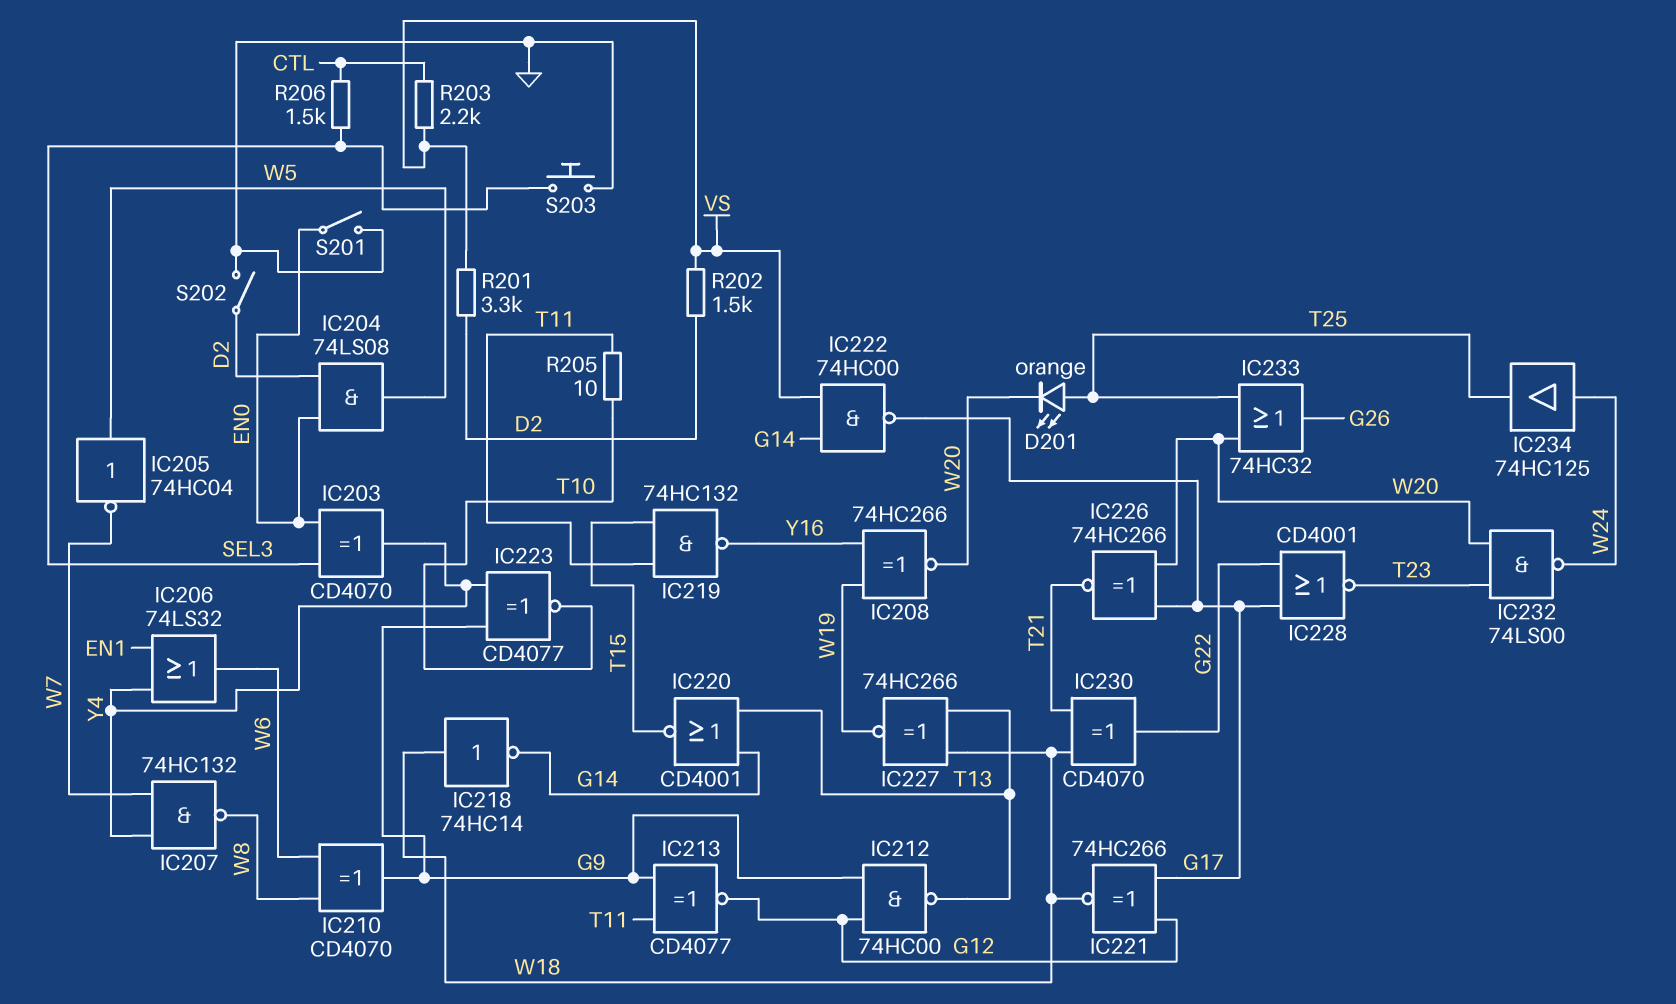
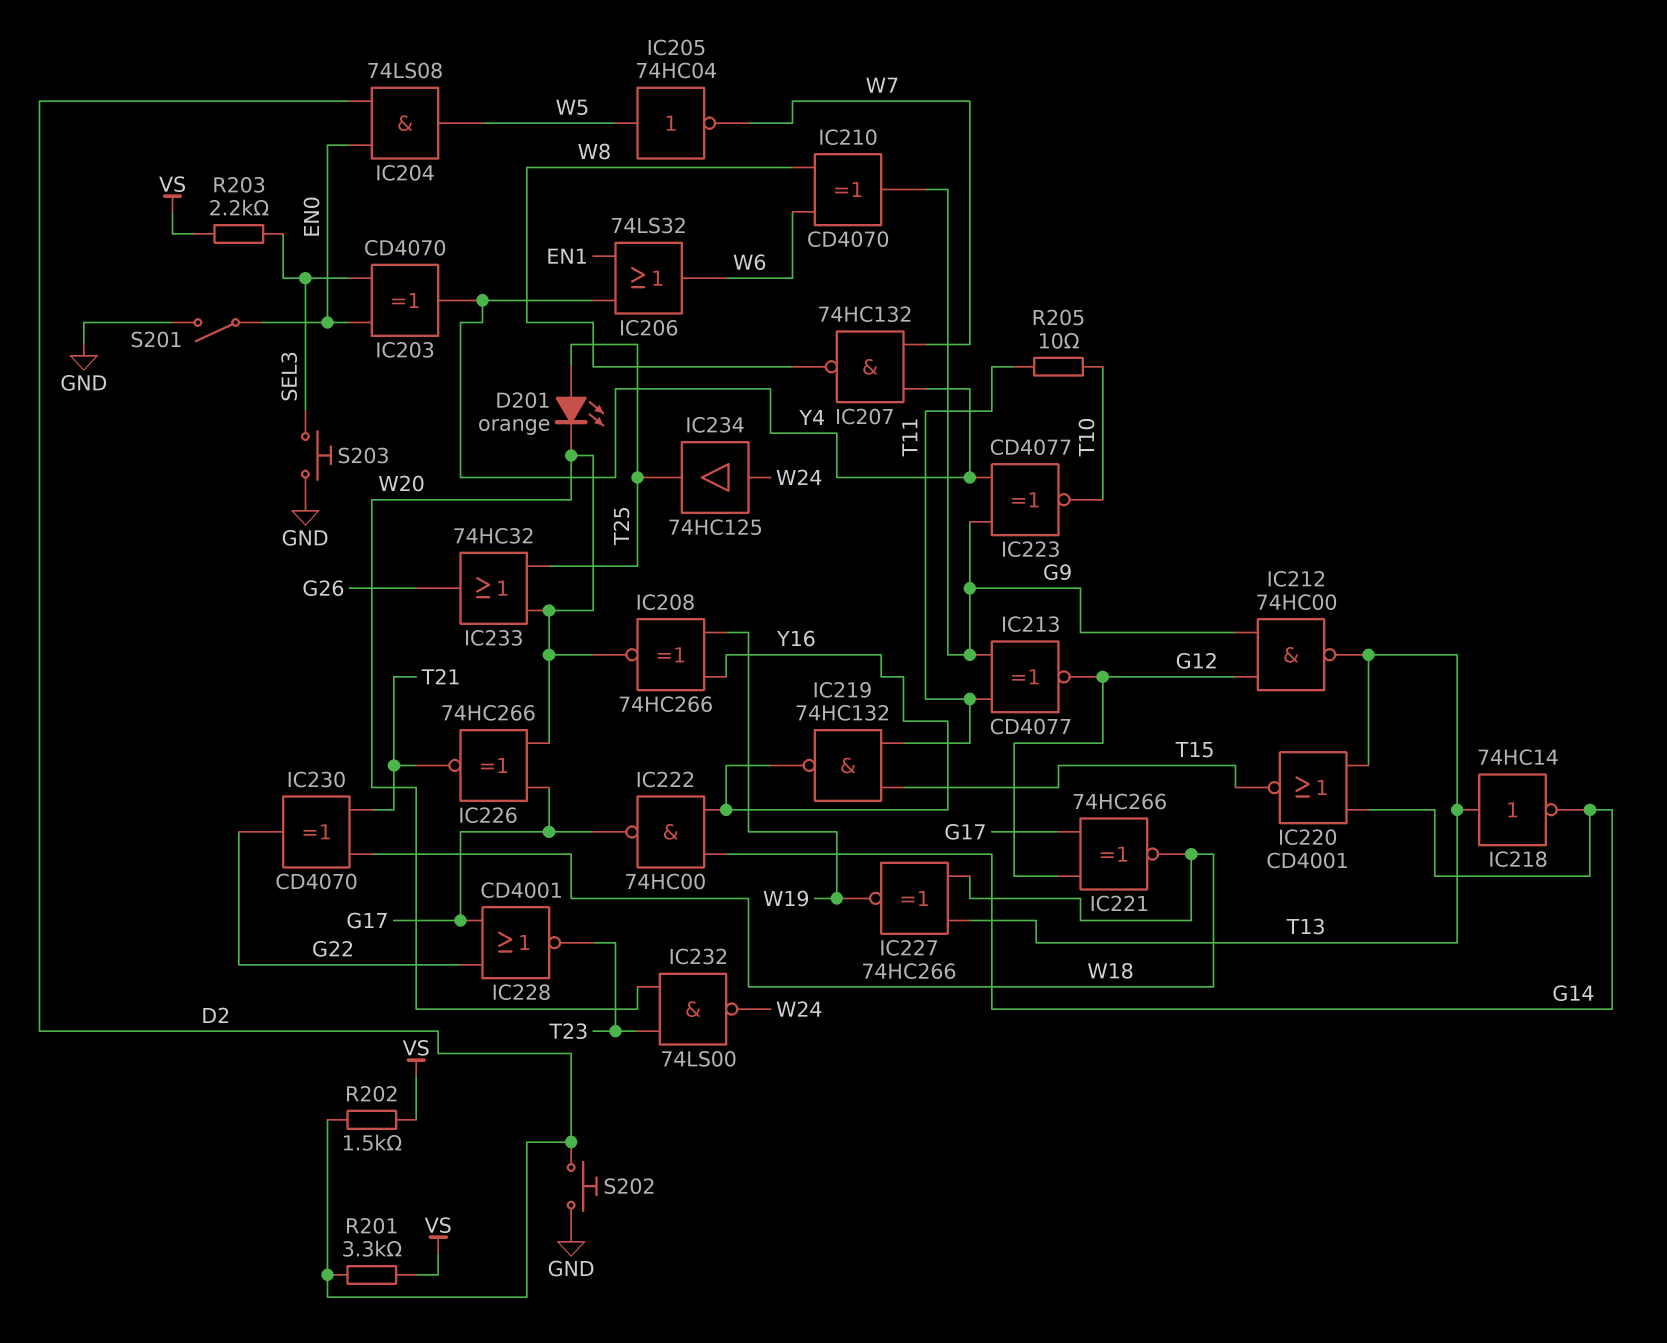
IC218: NOT 74HC14 (in W18, out G14) -> NOT 74HC14 (in T13, out G14)
IC222: NAND 74HC00 (in G14, in VS, out G17) -> NAND 74HC00 (in G14, in Y16, out G17)
R203: 2.2k (CTL, VS) -> 2.2k (SEL3, VS)
R206: 1.5k (CTL, SEL3) -> none
S202: switch (D2, GND) -> button (D2, GND)

